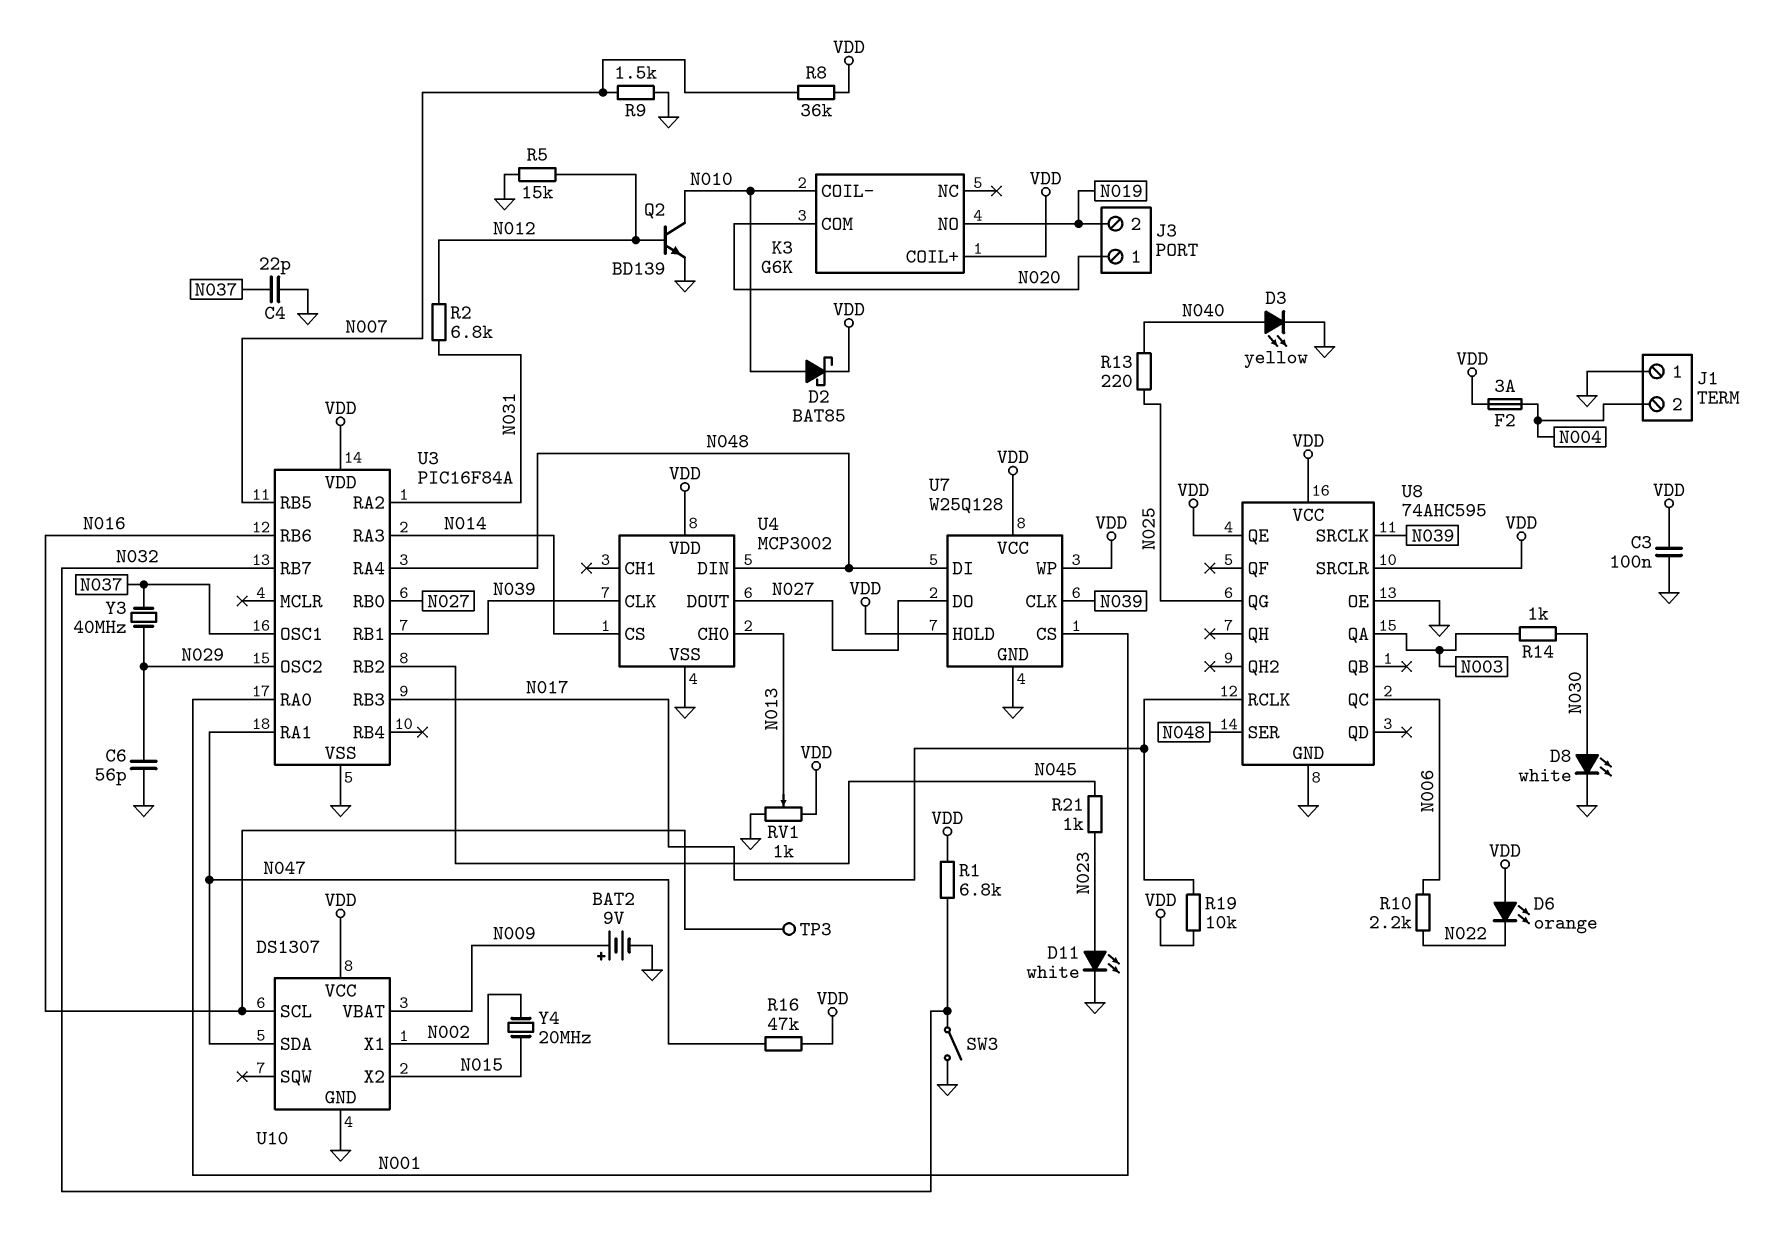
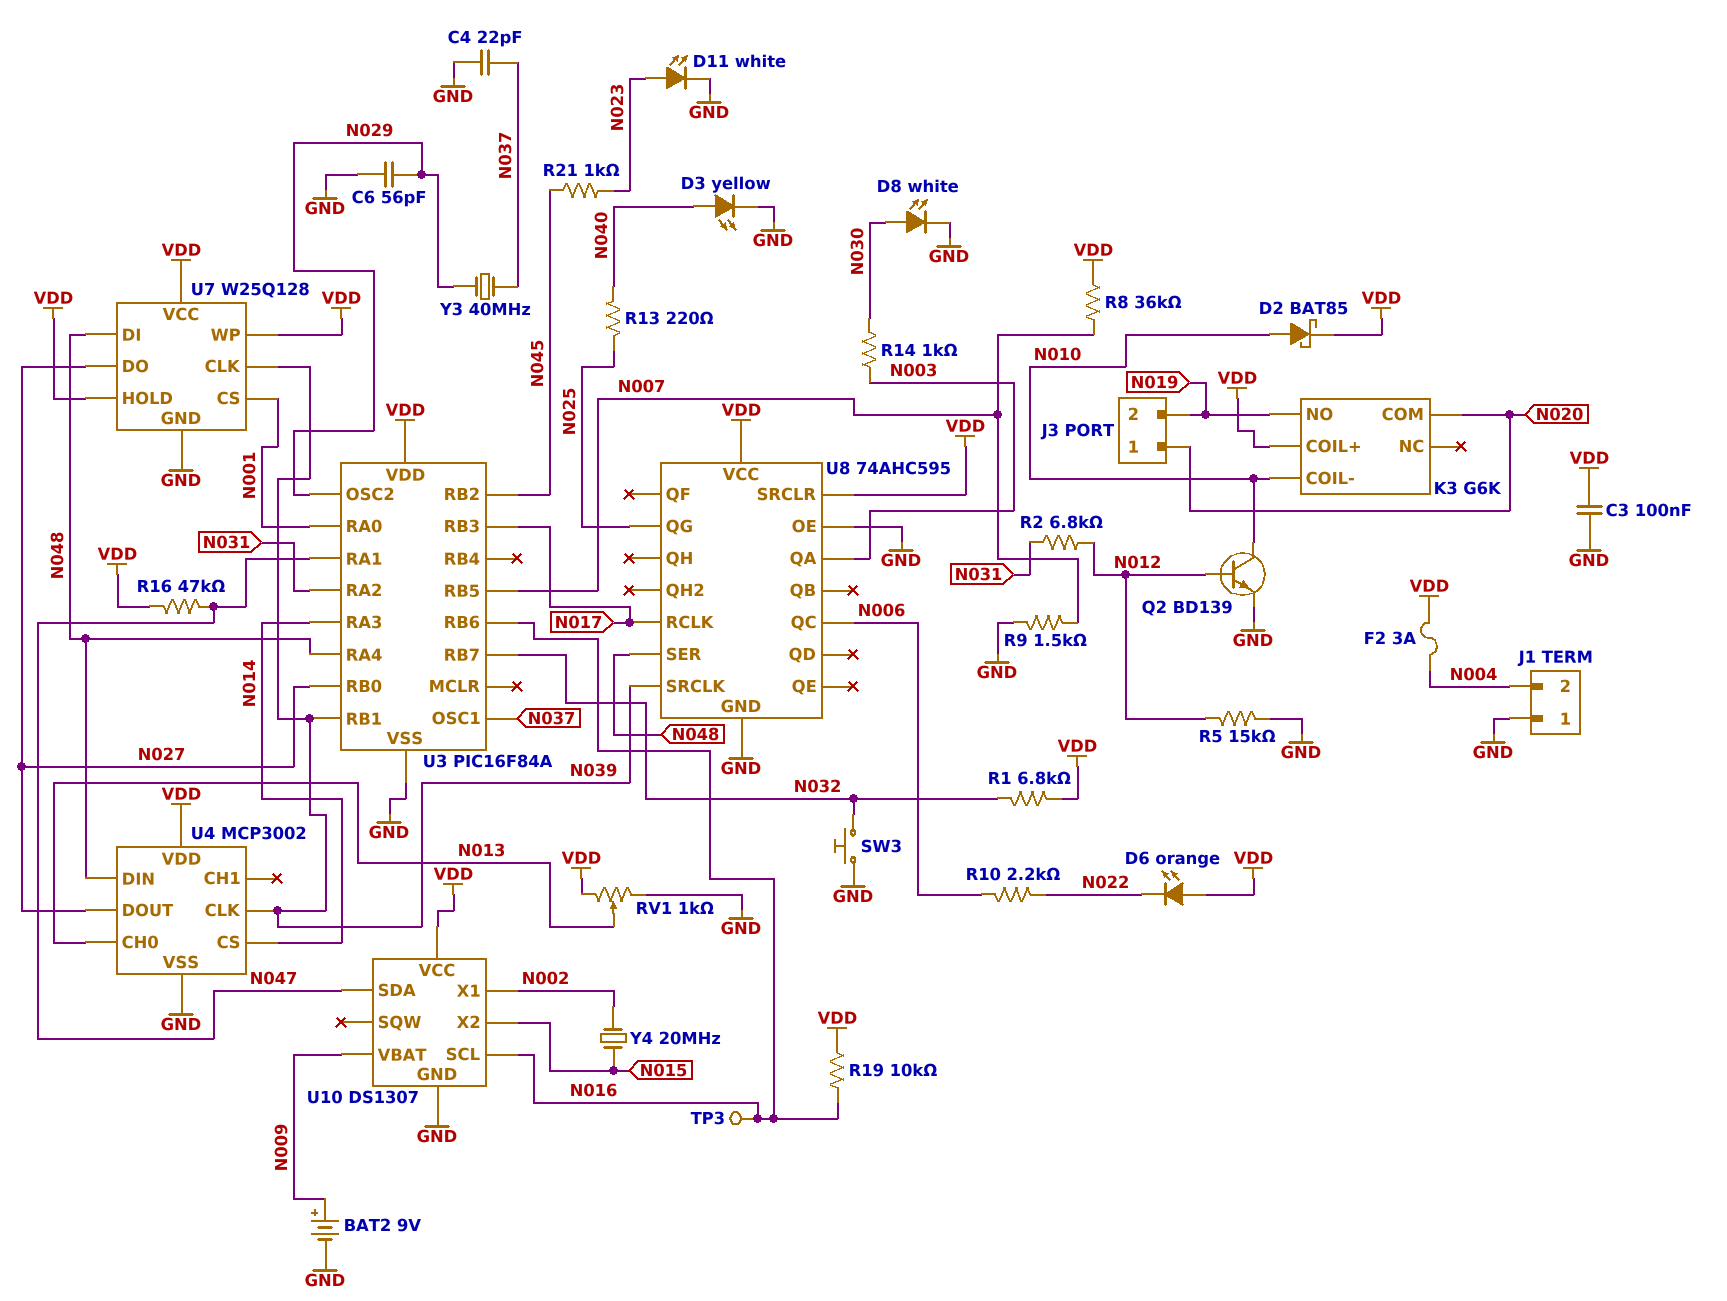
R19: 10k (N017, VDD) -> 10k (N016, VDD)
SW3: switch (GND, N032) -> button (GND, N032)
U8 pin QE: VDD -> none

